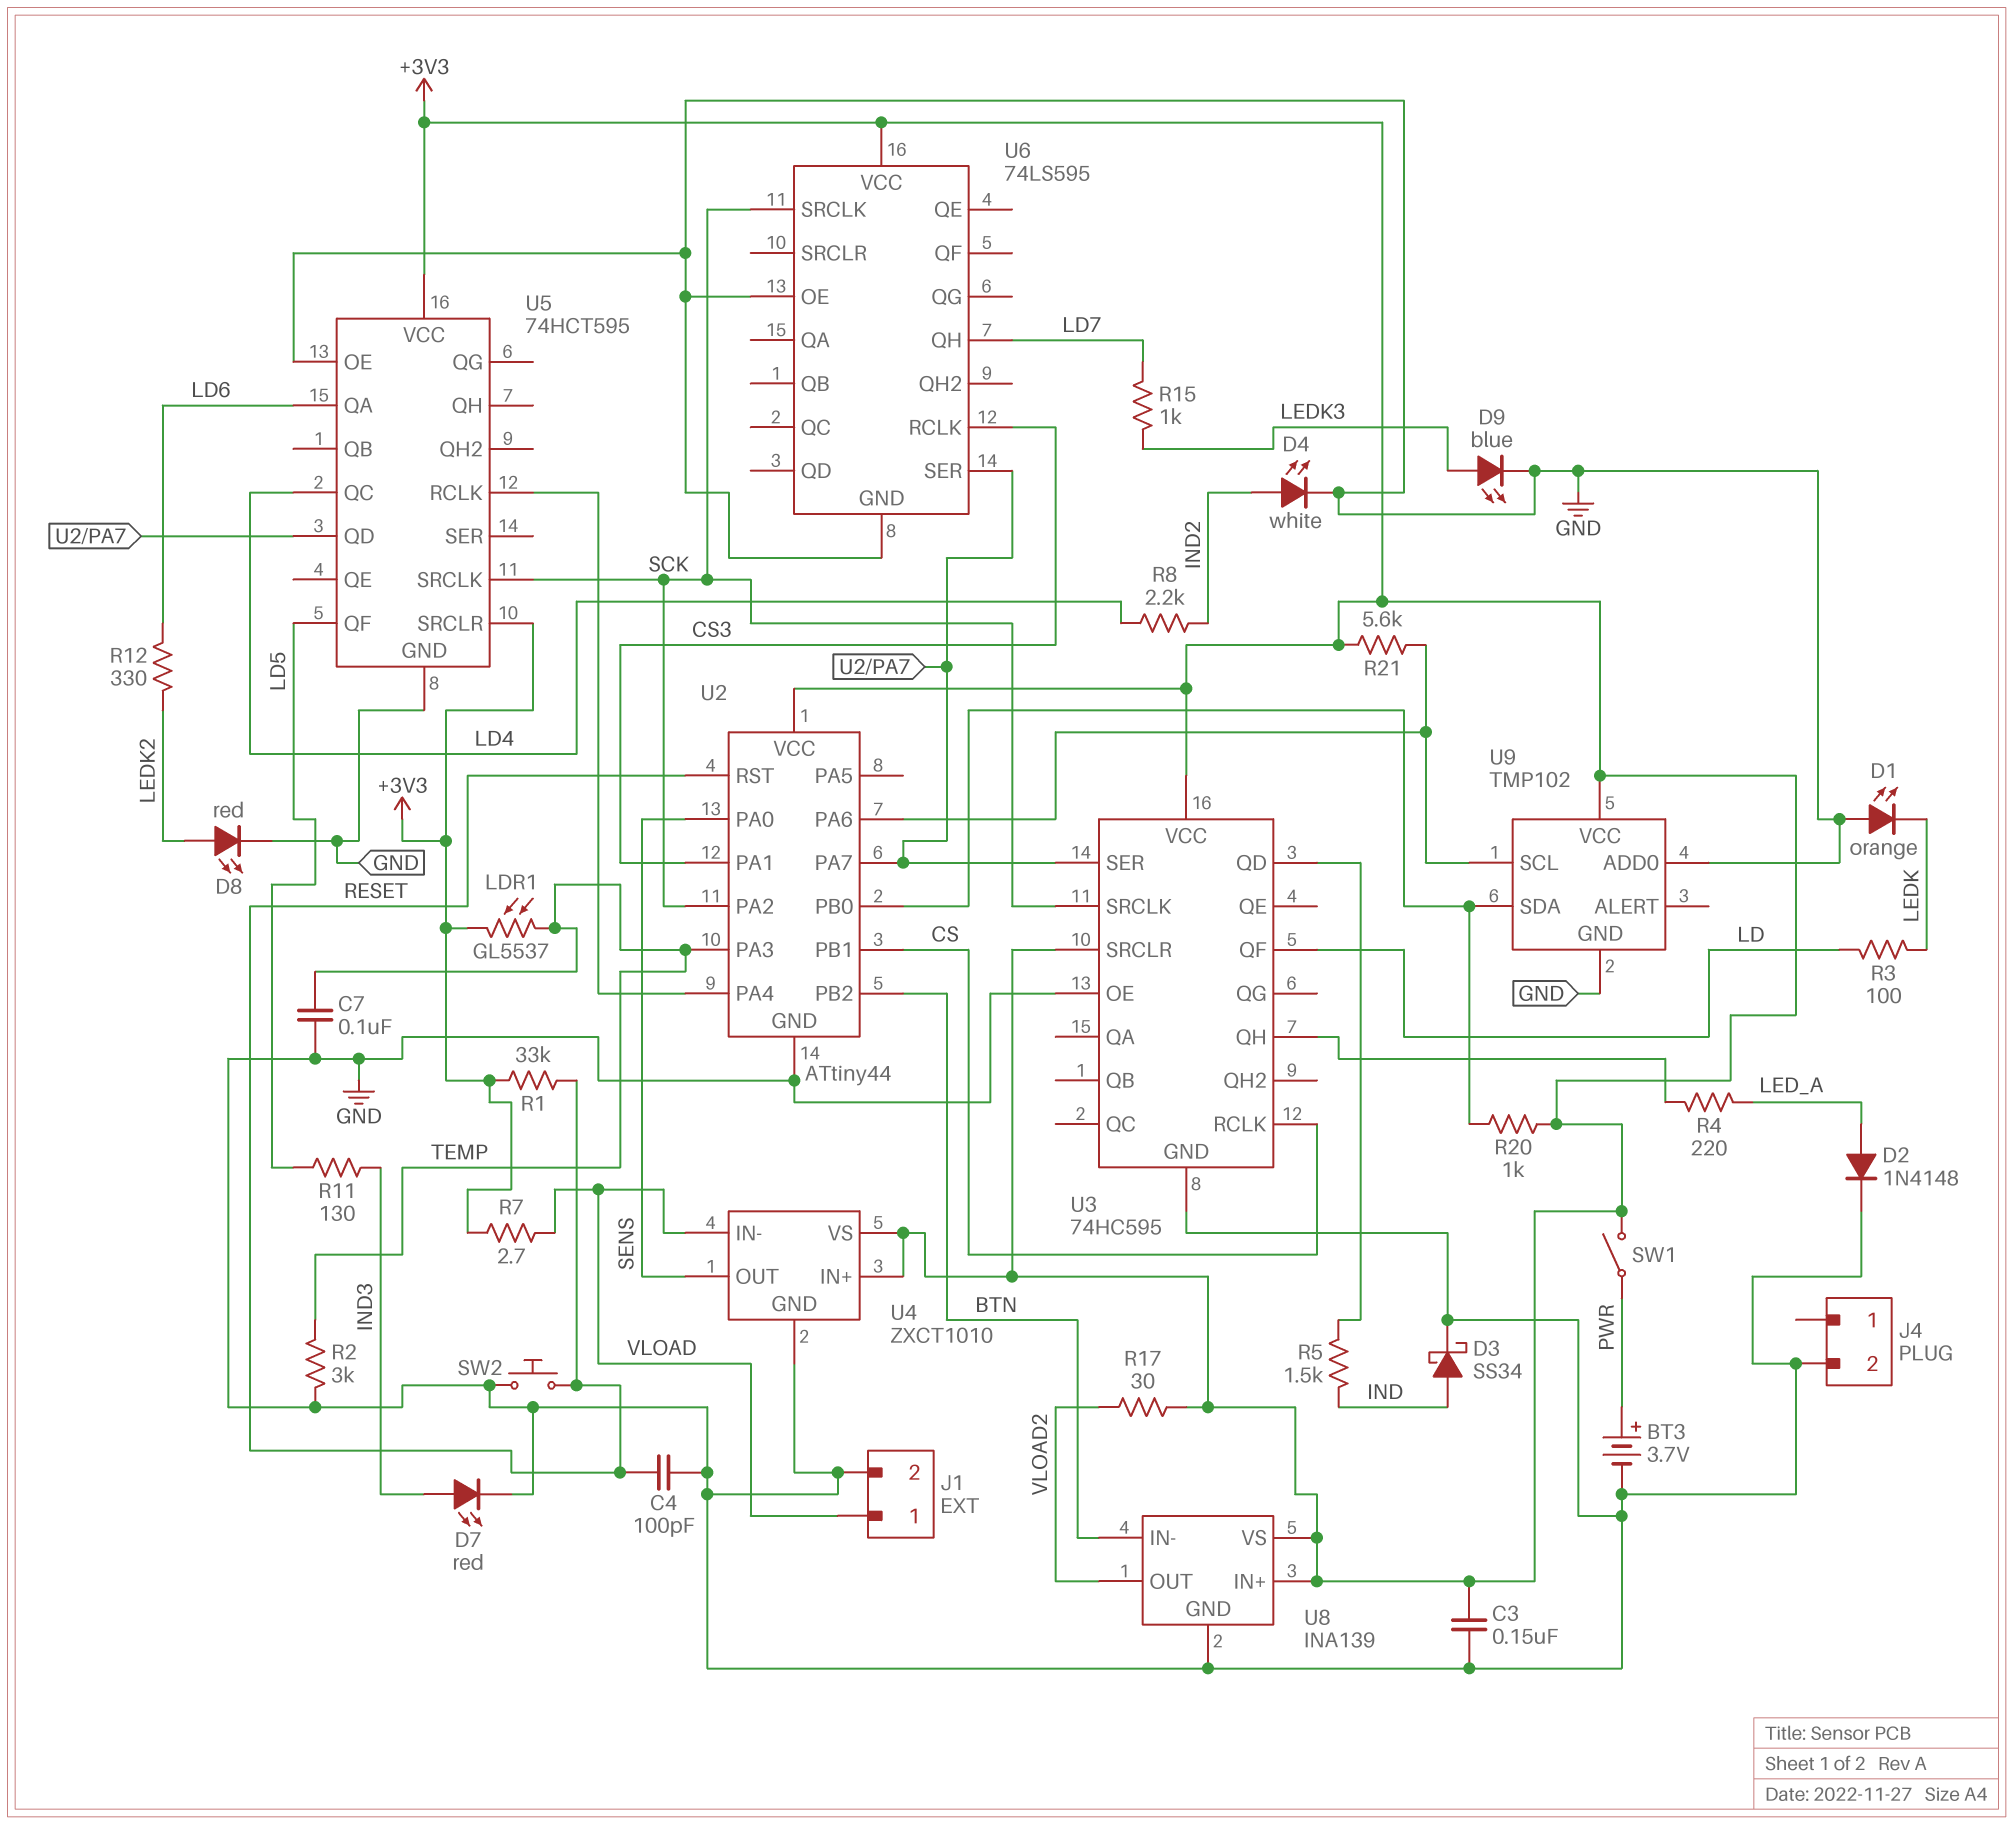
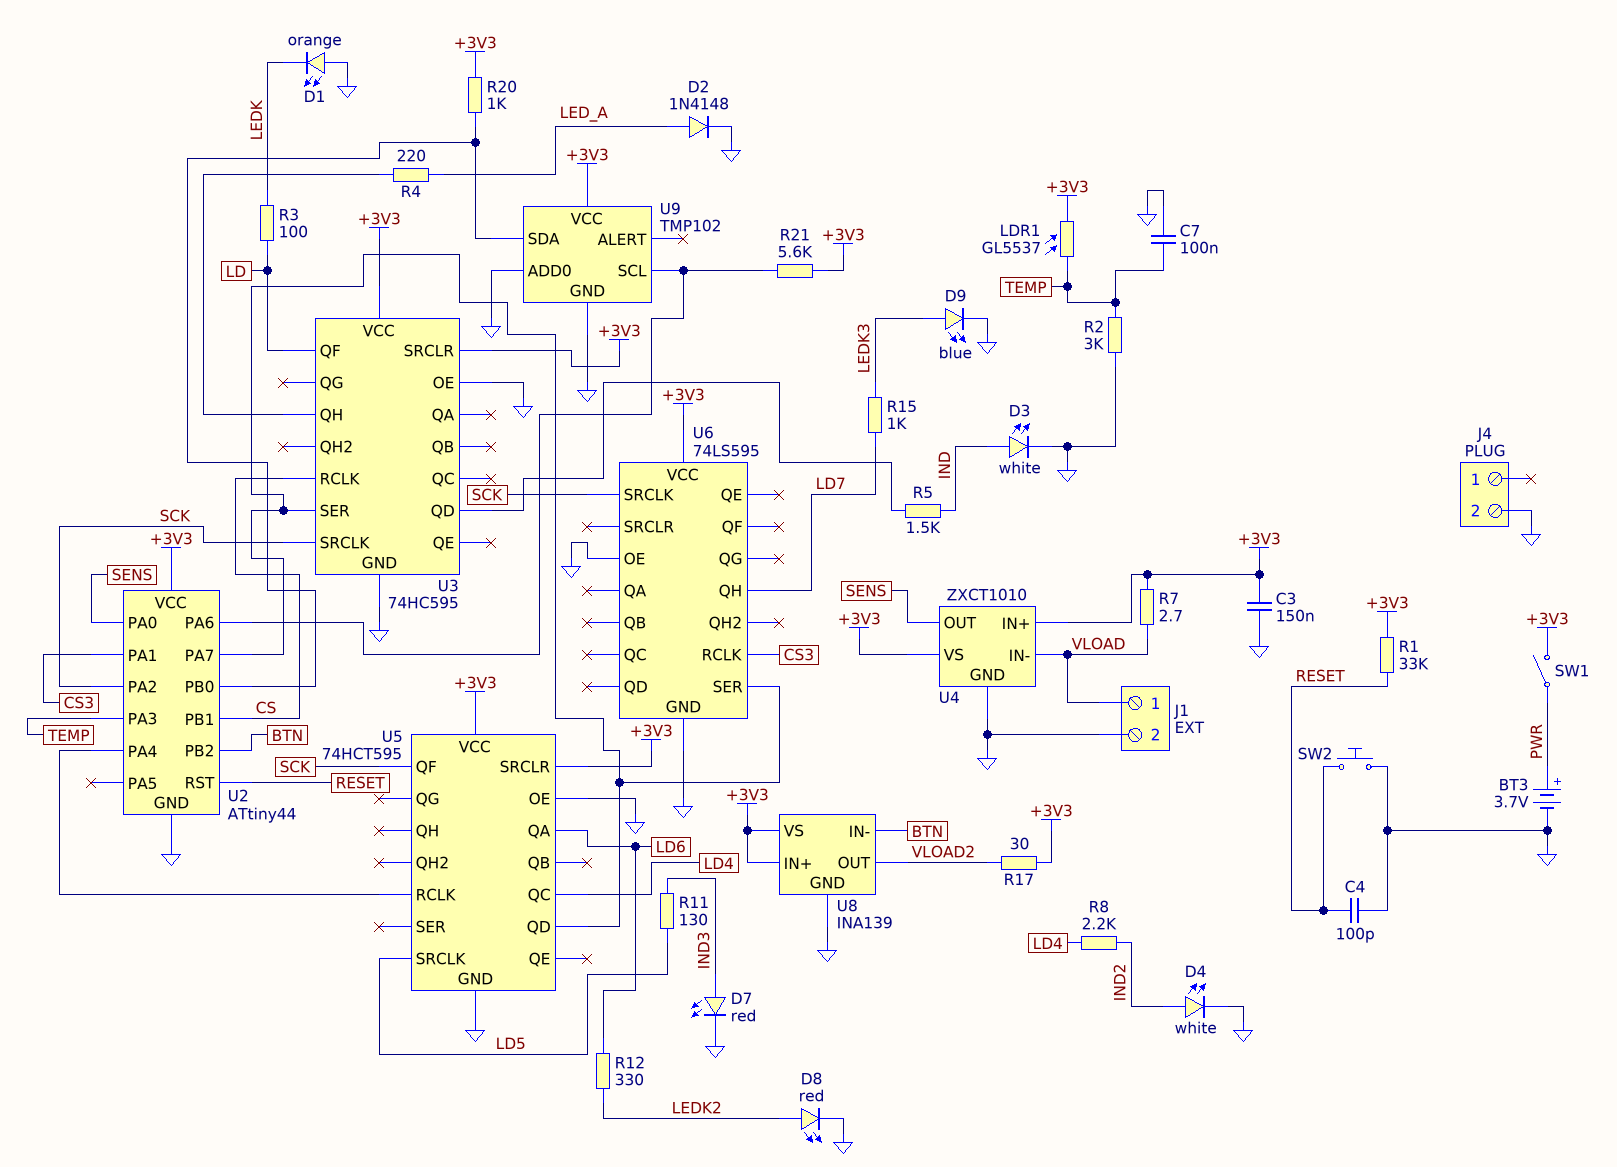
D3: schottky SS34 (A IND, K GND) -> LED white (A IND, K GND)
U5 pin QF: LD5 -> SCK
U5 pin SRCLK: SCK -> LD5

